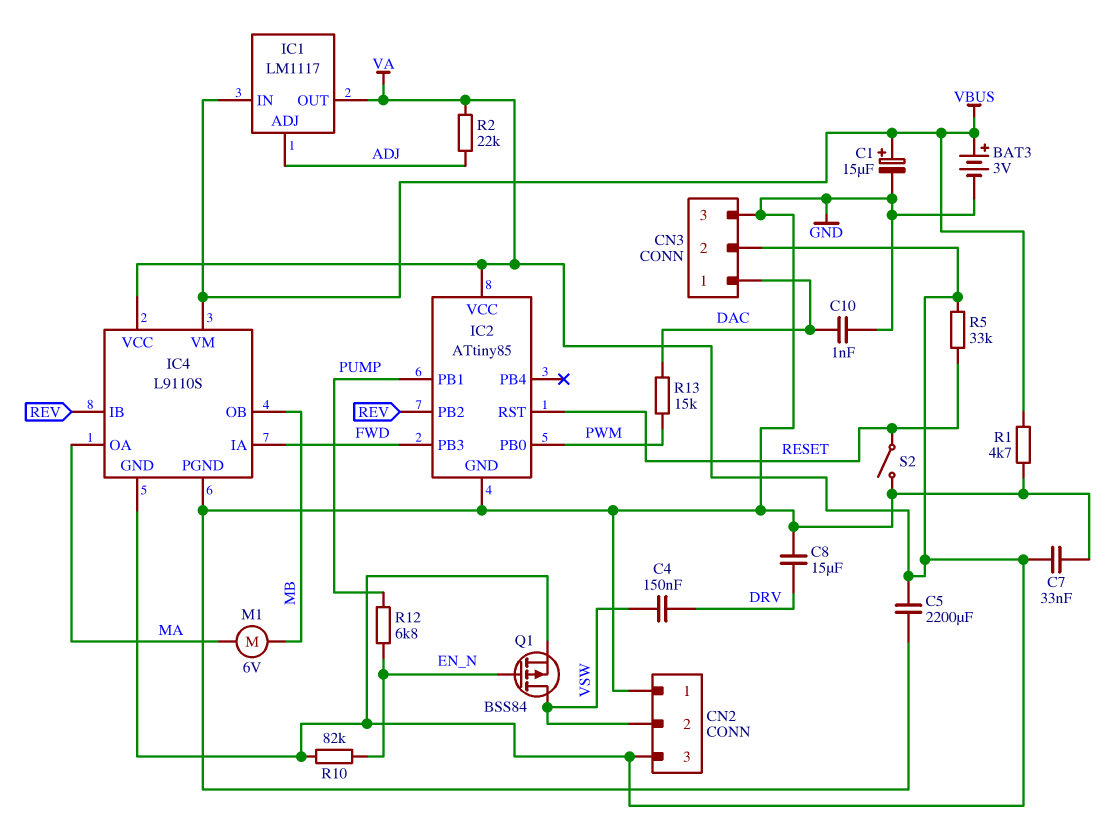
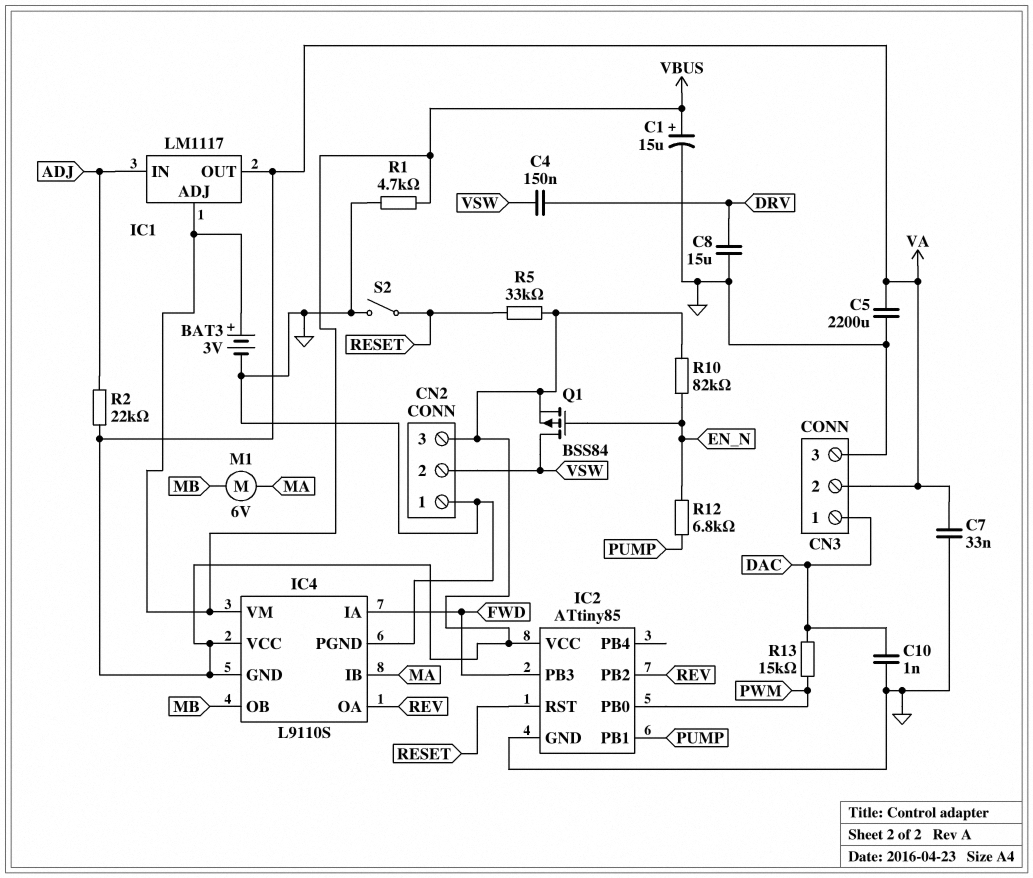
IC1 pin ADJ: ADJ -> VBUS
IC1 pin IN: VBUS -> ADJ
IC4 pin IB: REV -> MA
IC4 pin OA: MA -> REV

